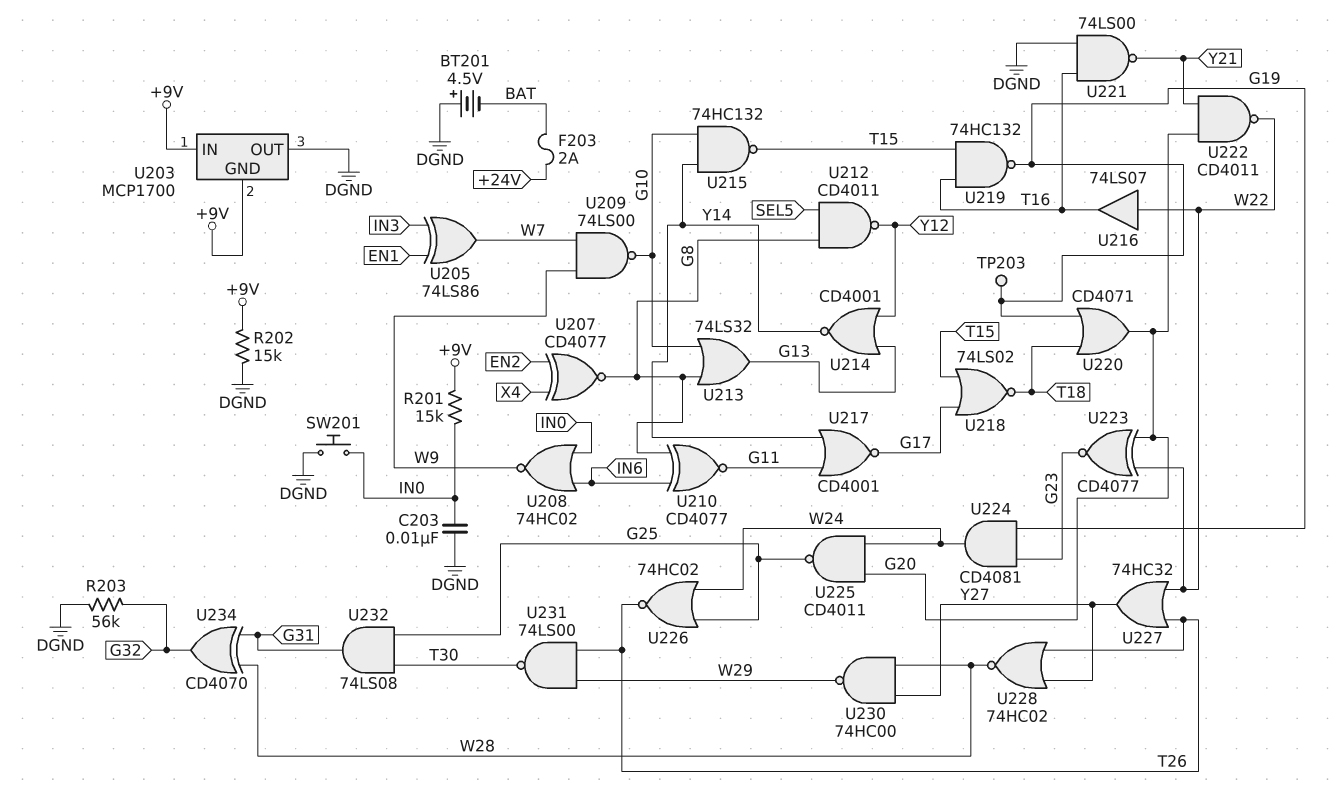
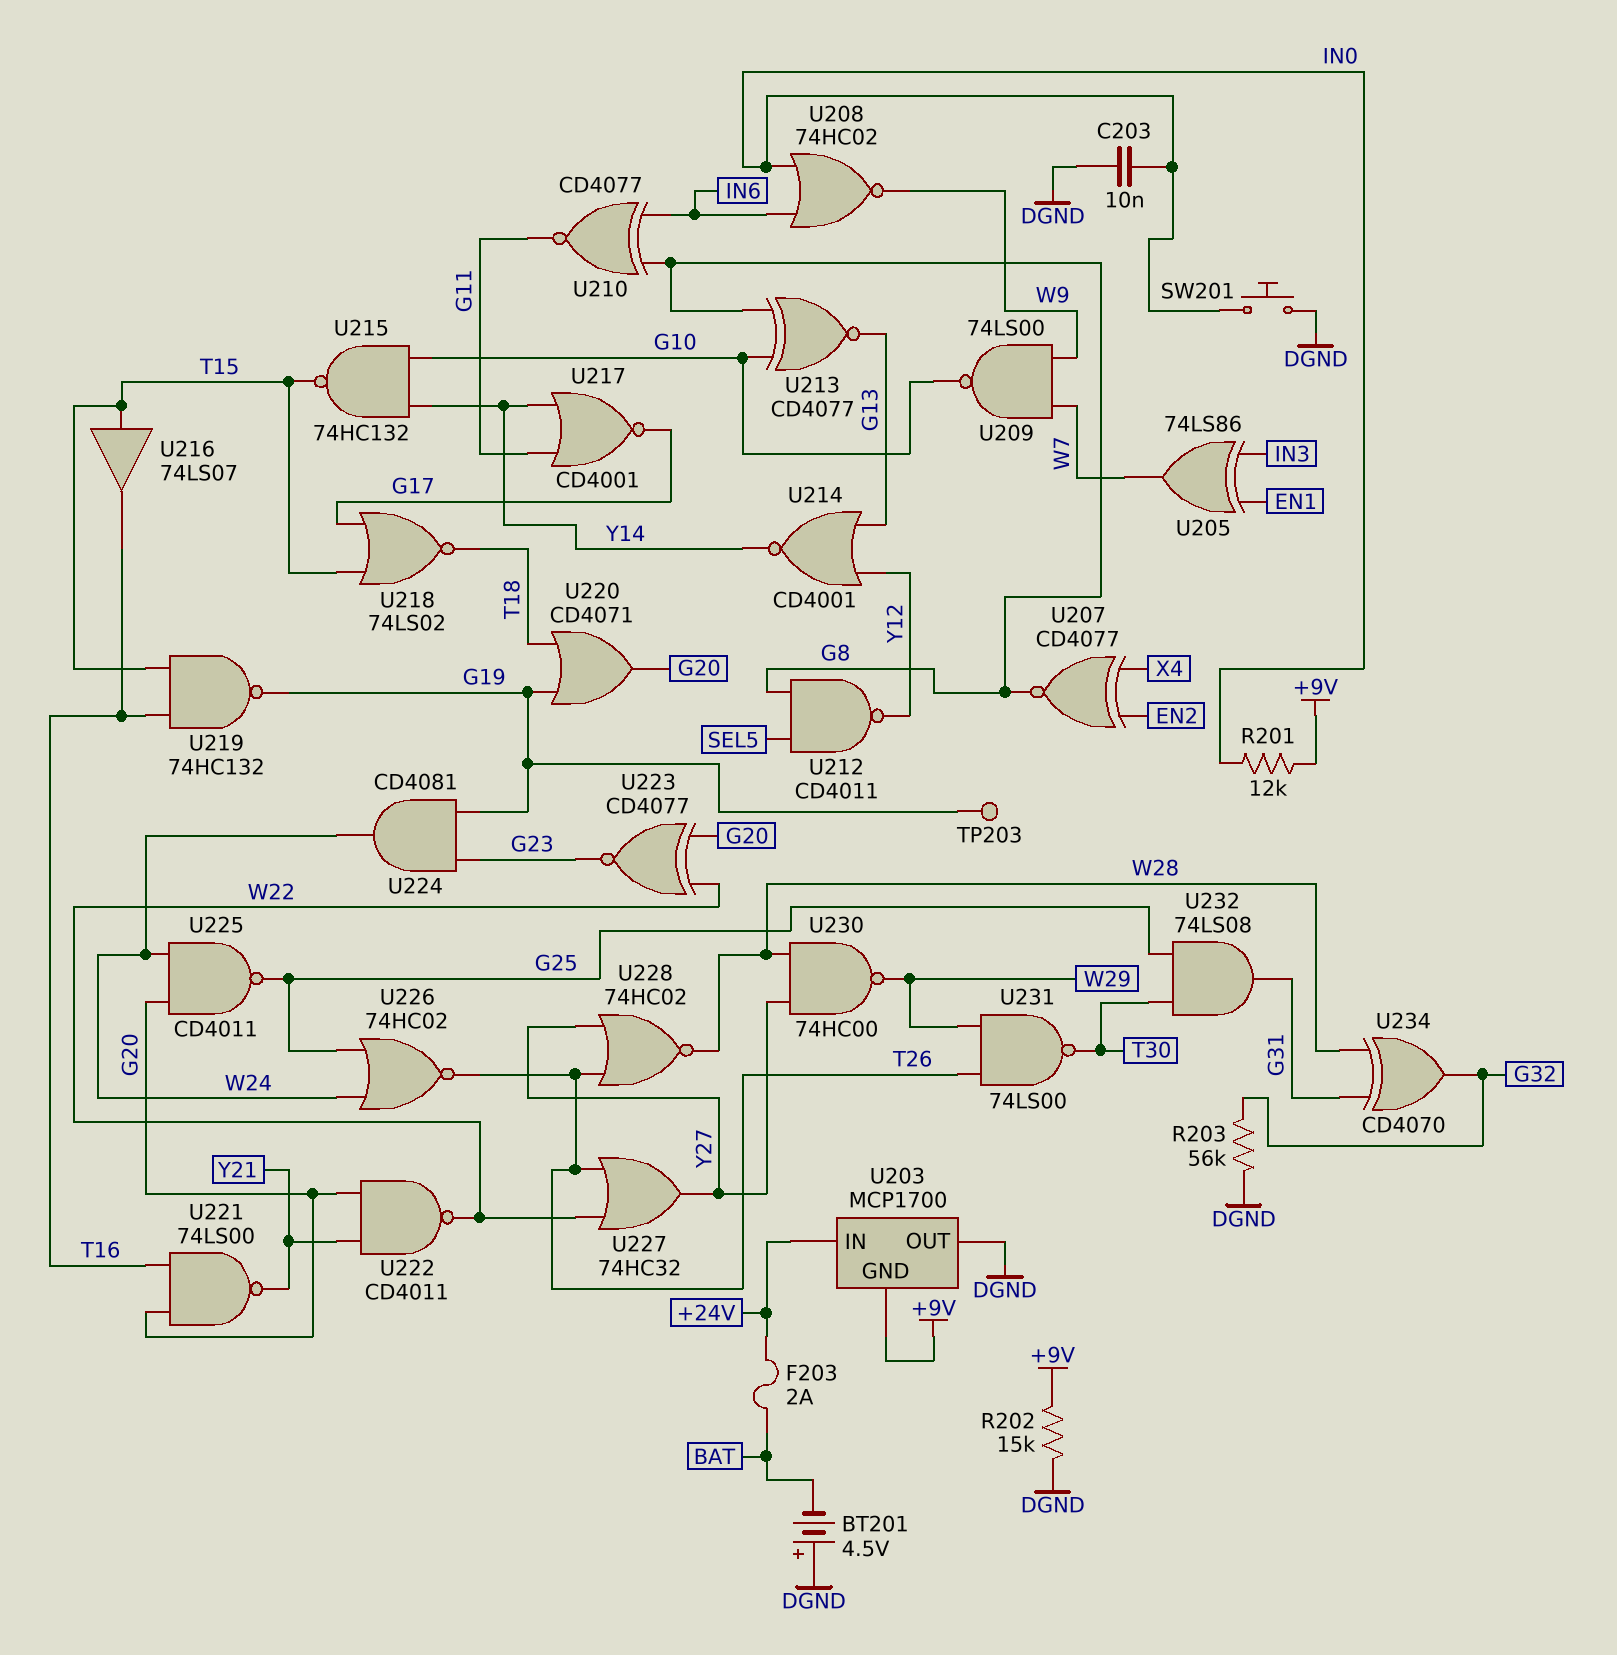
R201: 15k (+9V, IN0) -> 12k (+9V, IN0)
U203 pin IN: +9V -> +24V
U213: OR 74LS32 (in G8, in G10, out G13) -> XNOR CD4077 (in G8, in G10, out G13)
U216: buffer 74LS07 (in W22, out T16) -> buffer 74LS07 (in T15, out T16)
U221: NAND 74LS00 (in DGND, in T16, out Y21) -> NAND 74LS00 (in G20, in T16, out Y21)

